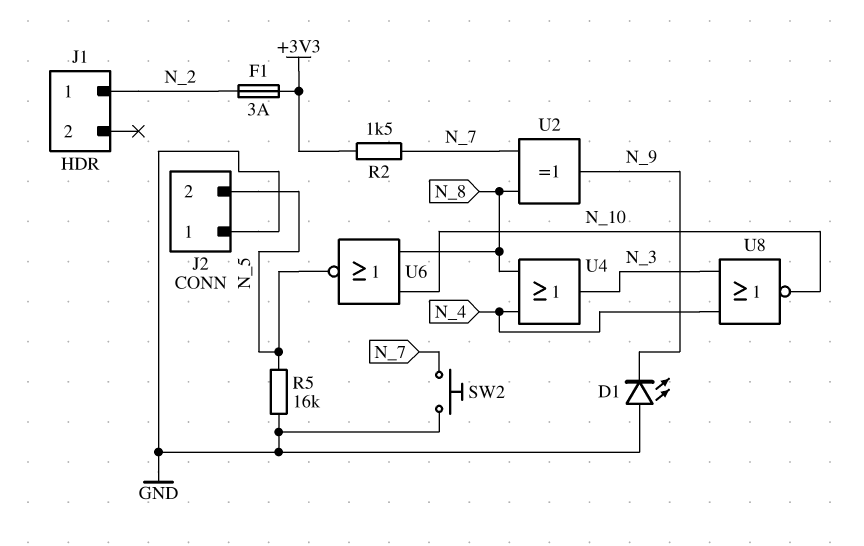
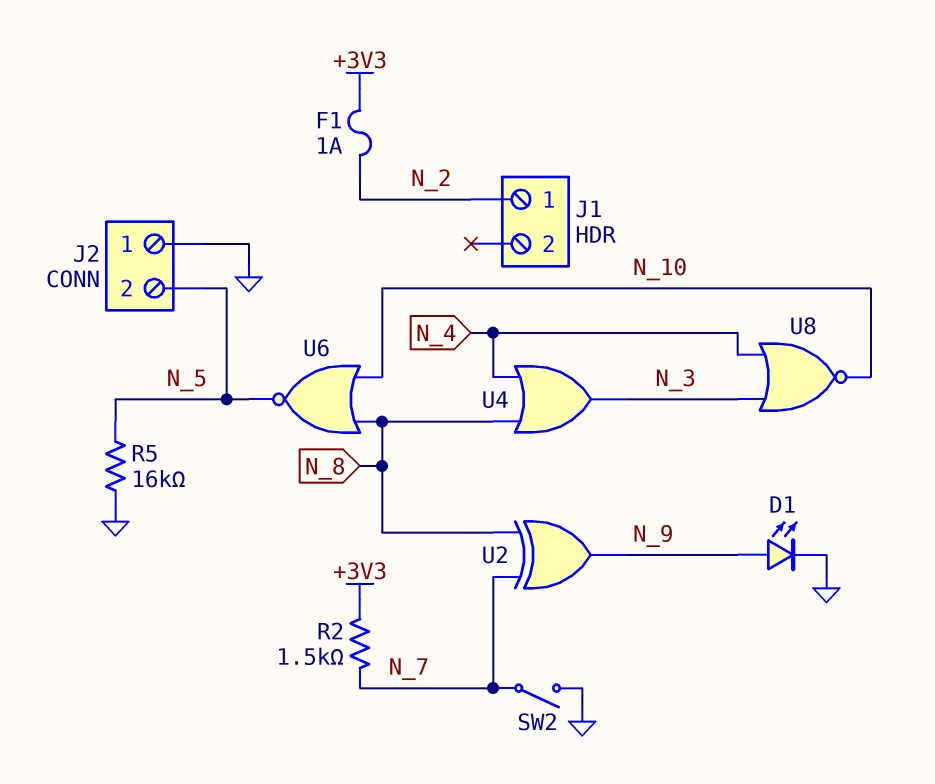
D1: LED (A GND, K N_9) -> LED (A N_9, K GND)
F1: 3A (+3V3, N_2) -> 1A (+3V3, N_2)
SW2: button (GND, N_7) -> switch (GND, N_7)

